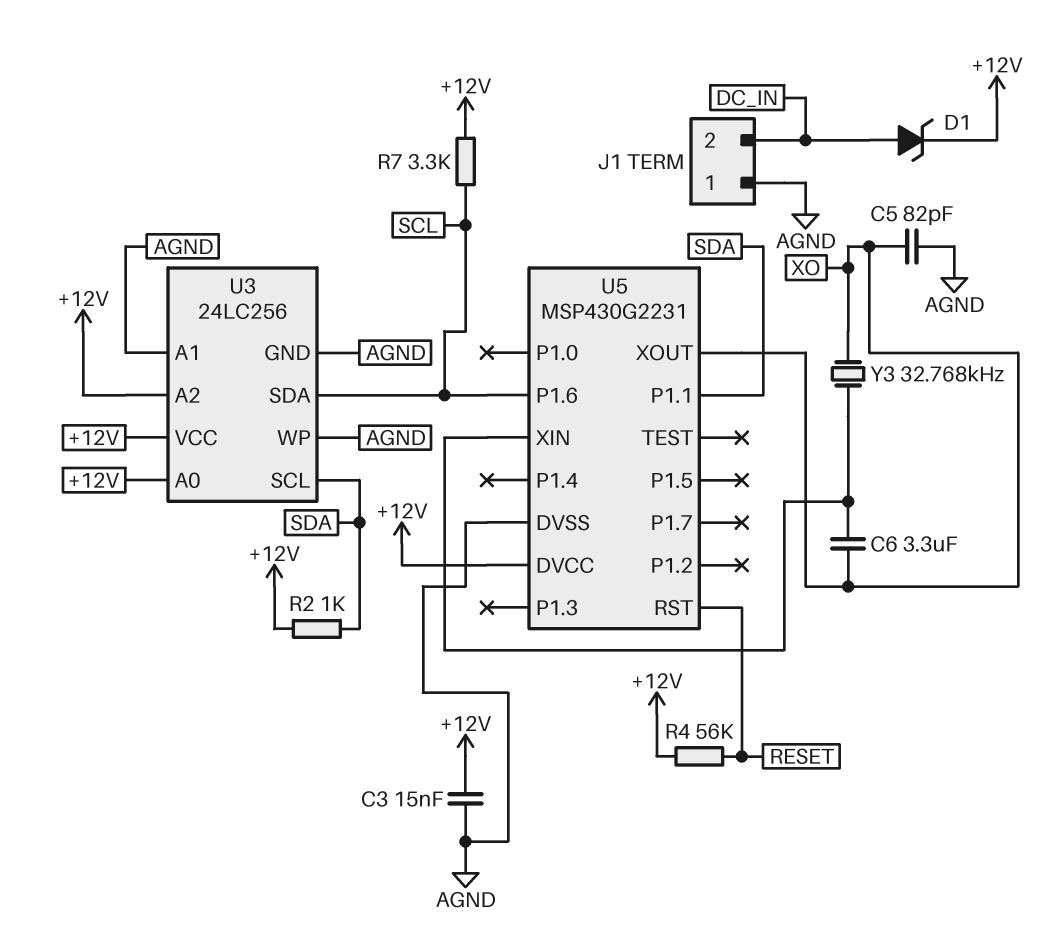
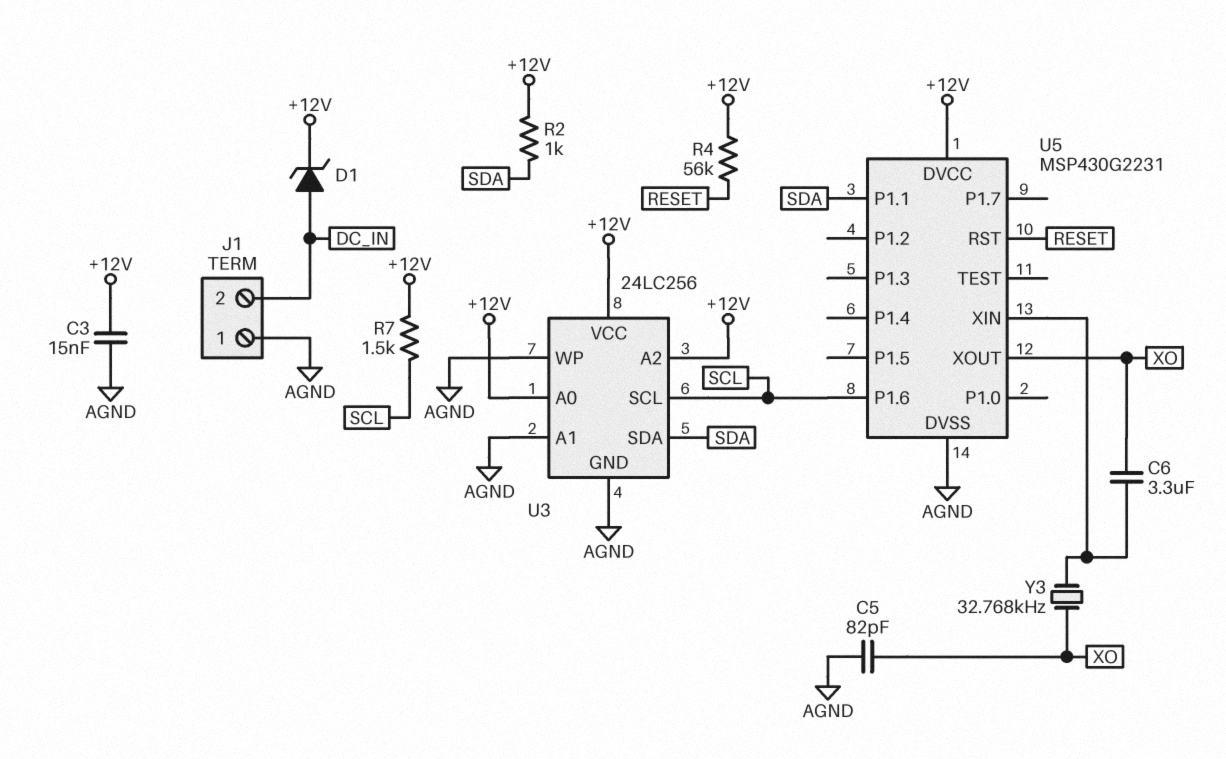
R7: 3.3k (+12V, SCL) -> 1.5k (+12V, SCL)
U3 pin SCL: SDA -> SCL
U3 pin SDA: SCL -> SDA

